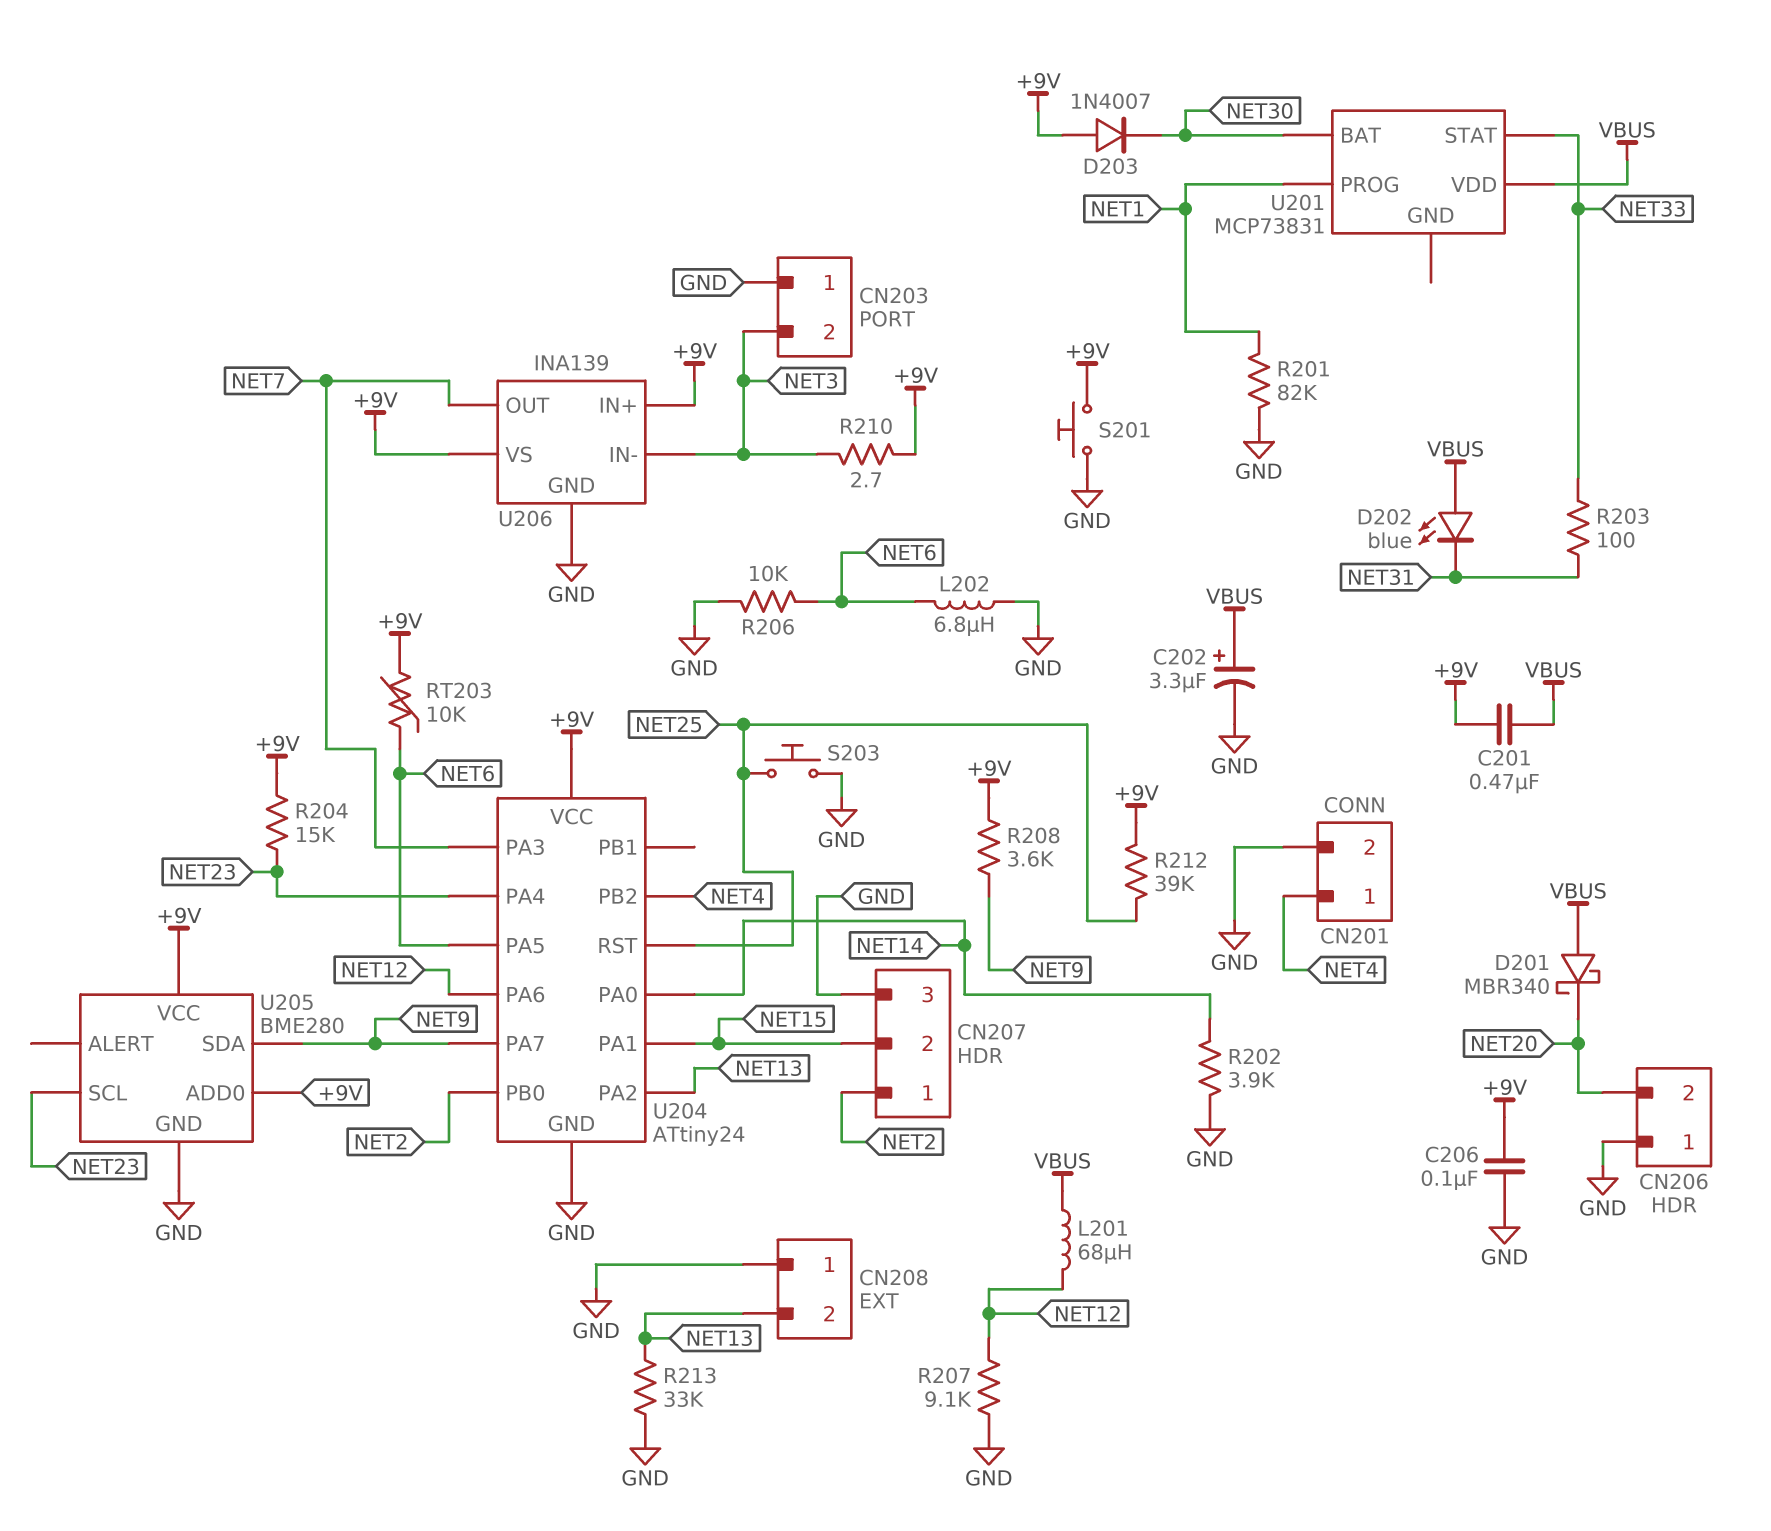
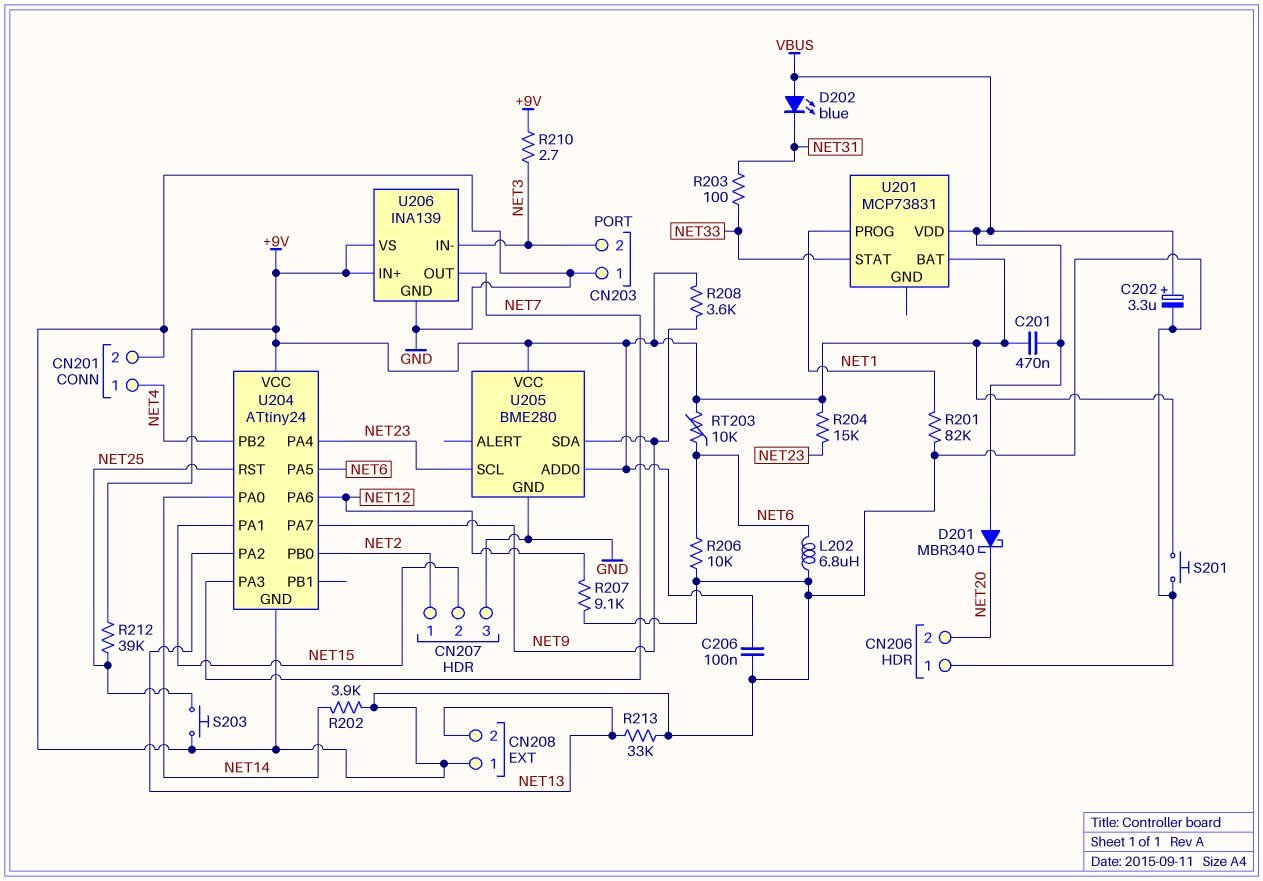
D203: diode 1N4007 (A +9V, K NET30) -> none
L201: 68uH (NET12, VBUS) -> none
U201 pin BAT: NET30 -> +9V

